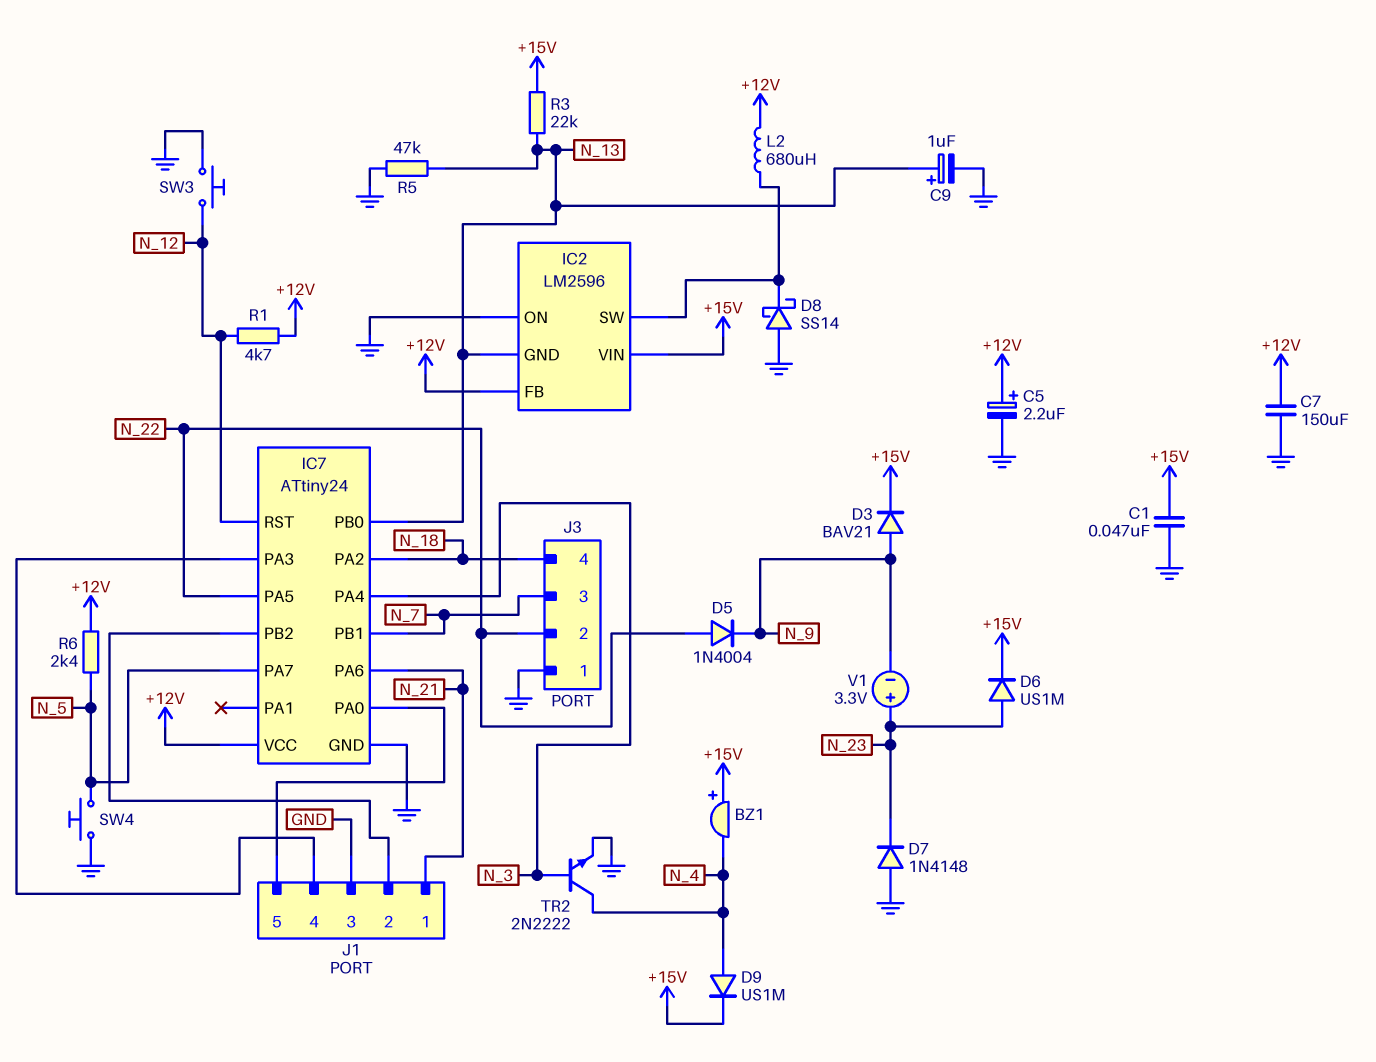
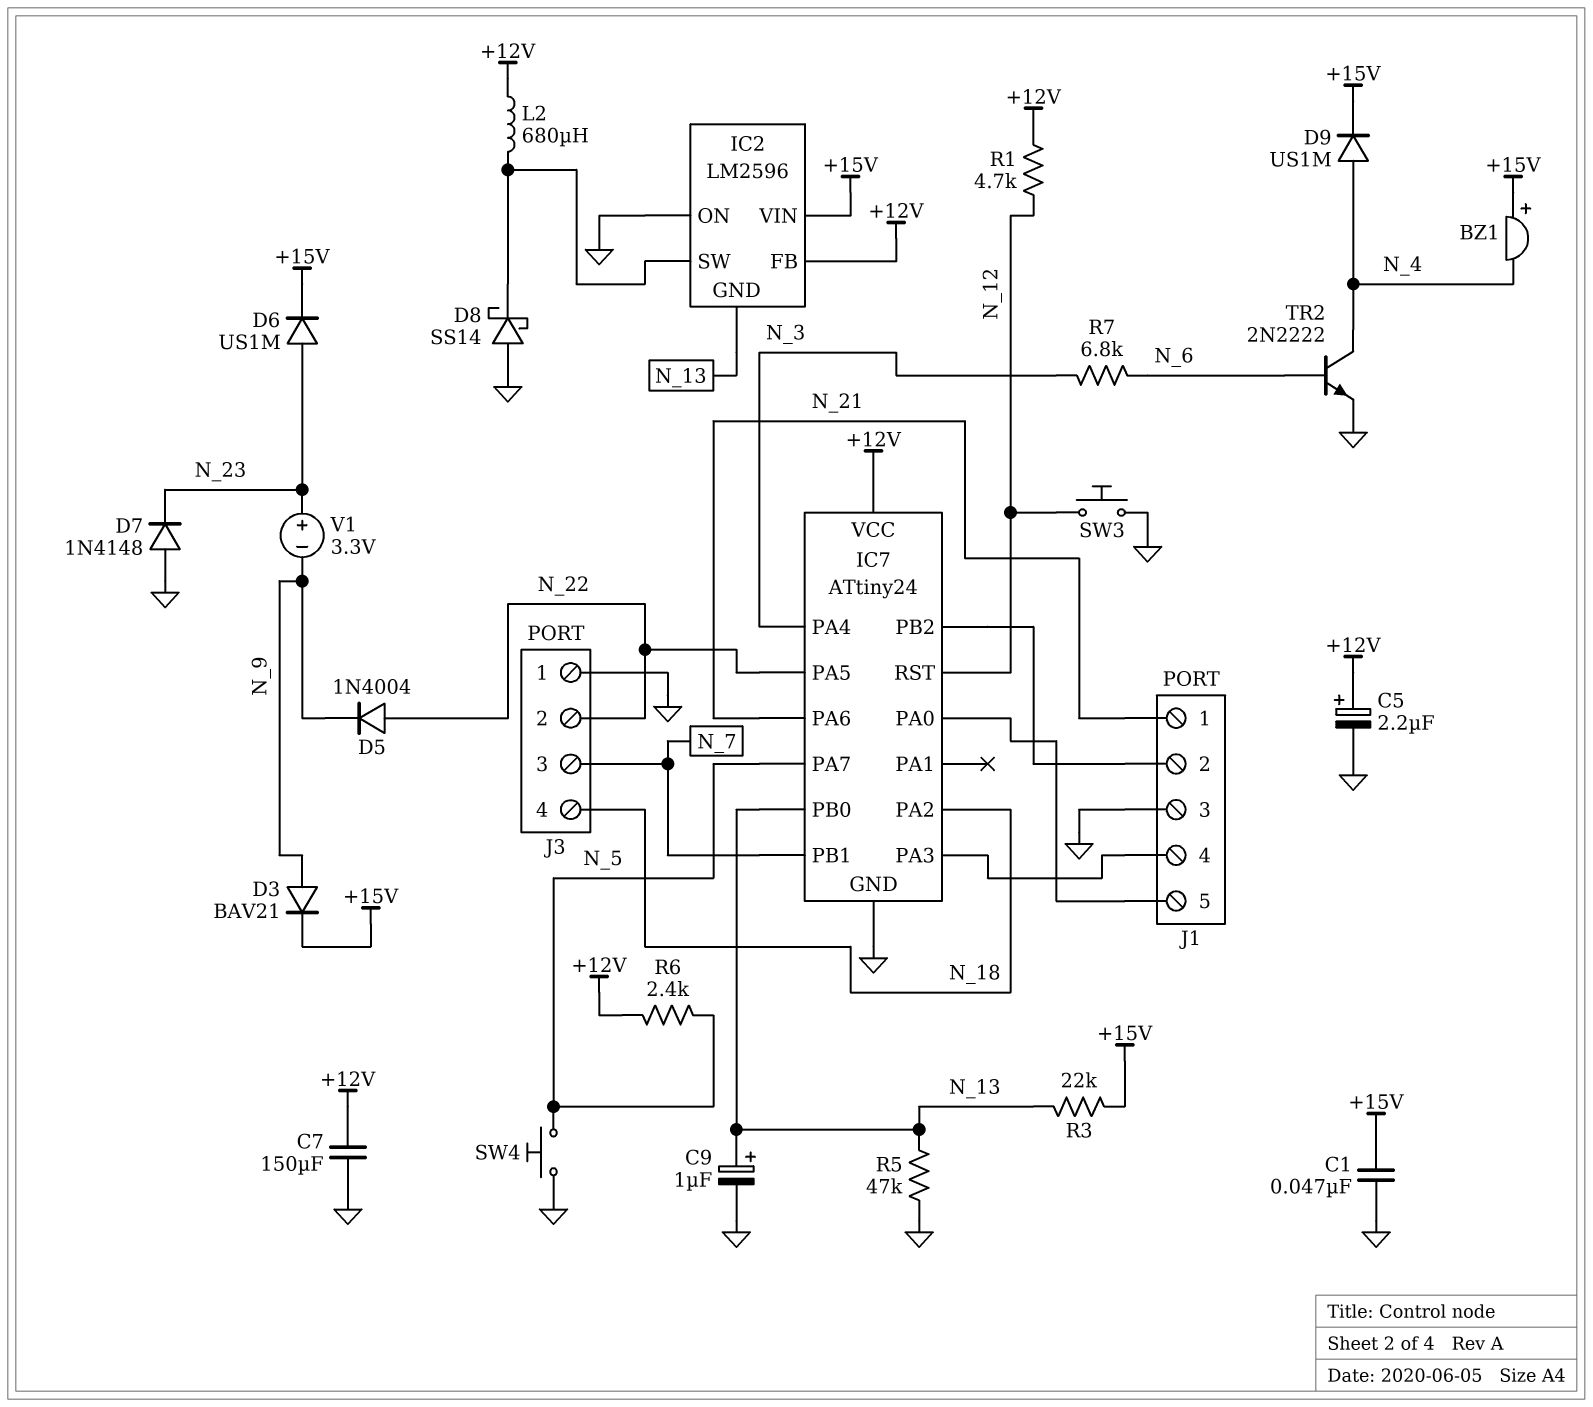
R7: none -> 6.8k (N_3, N_6)
TR2: NPN 2N2222 (B N_3, C N_4, E GND) -> NPN 2N2222 (B N_6, C N_4, E GND)

